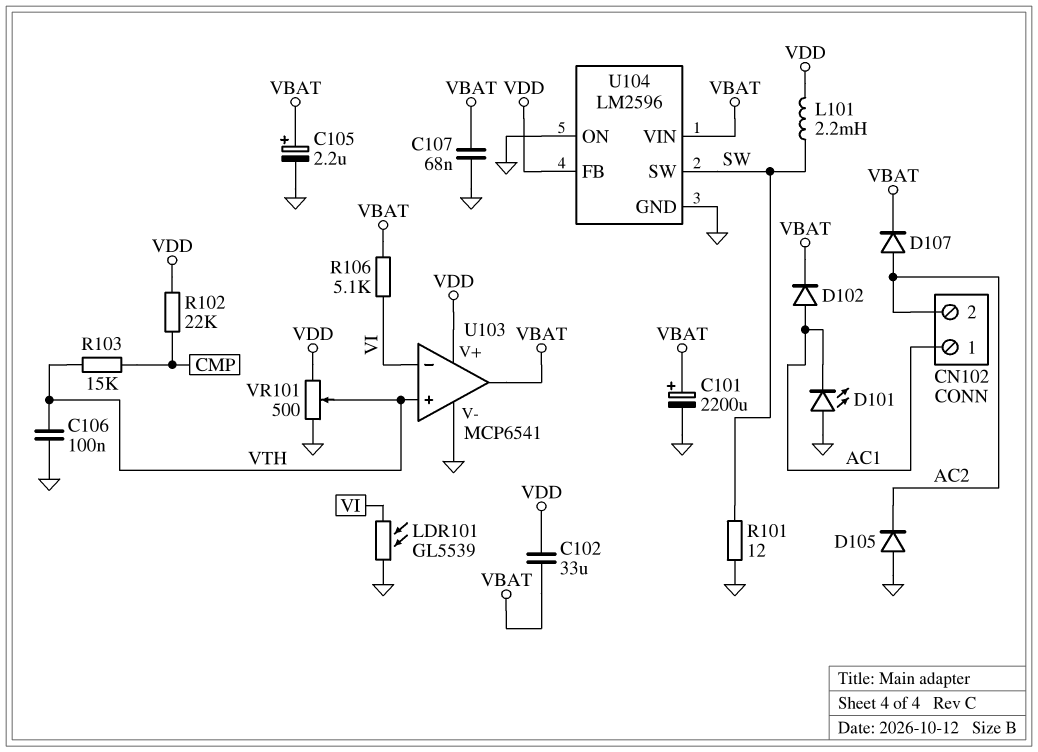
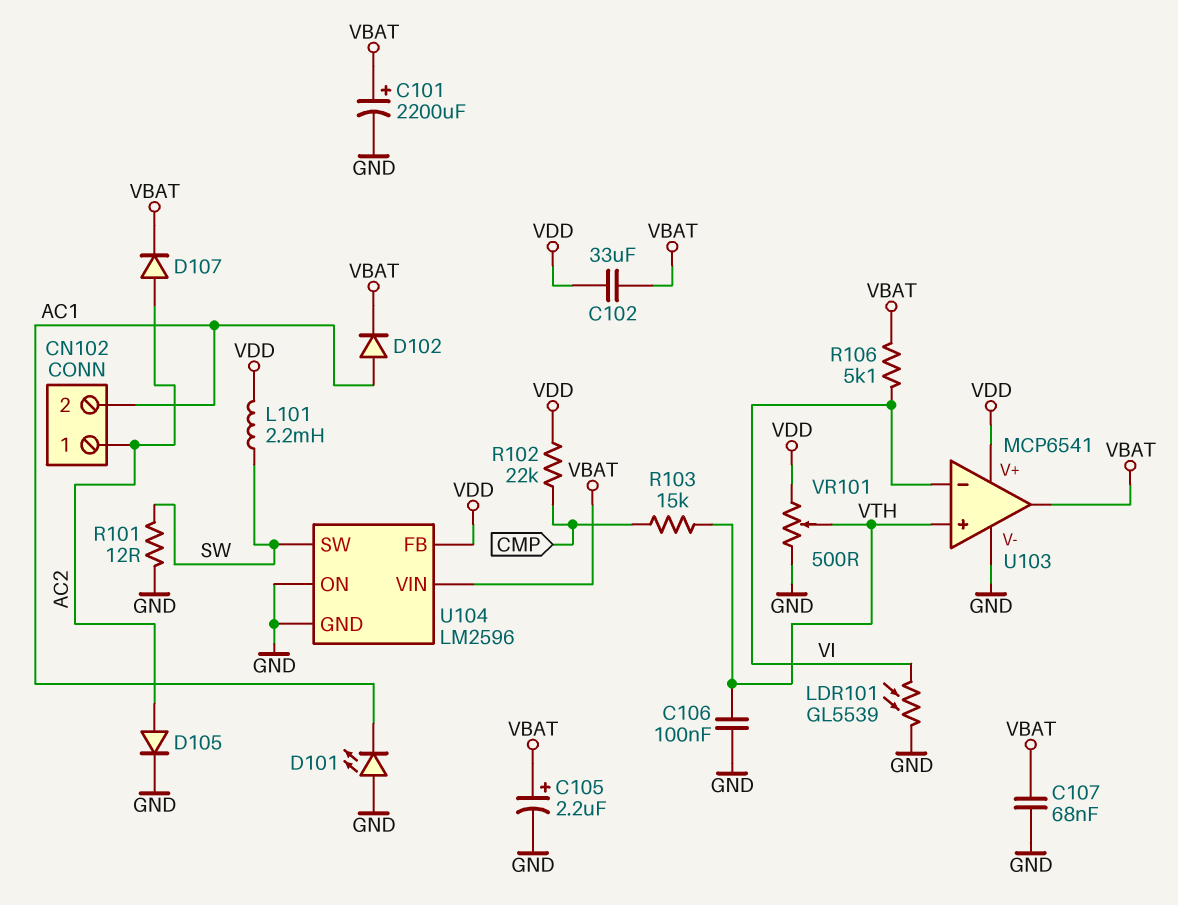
CN102 pin 1: AC1 -> AC2
CN102 pin 2: AC2 -> AC1
D105: diode (A GND, K AC2) -> diode (A AC2, K GND)

